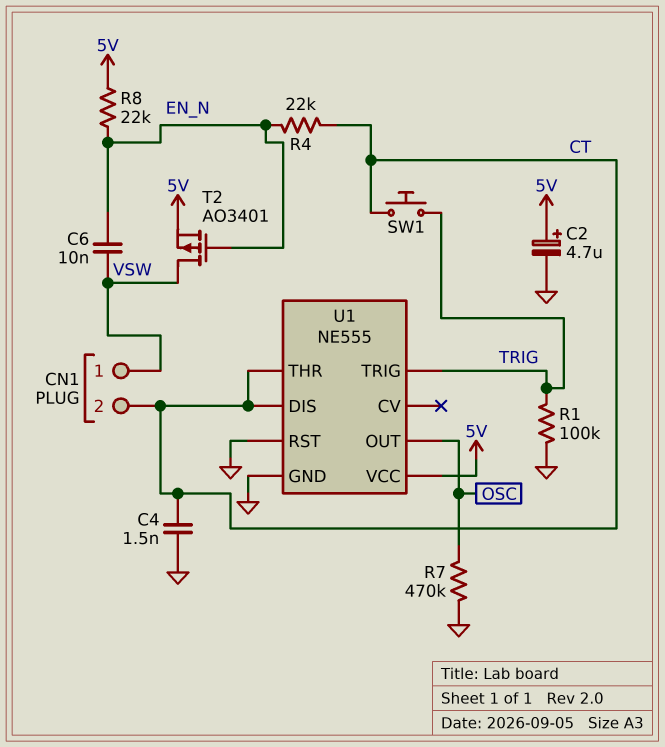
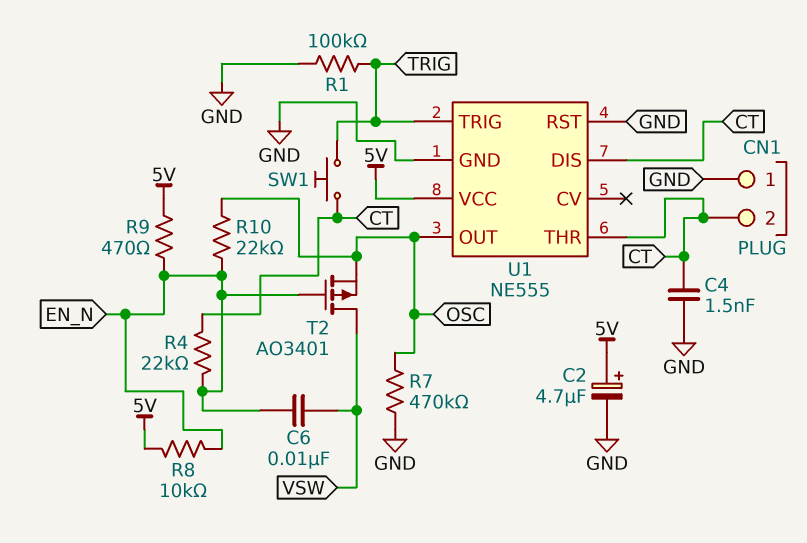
CN1 pin 1: VSW -> GND
R8: 22k (5V, EN_N) -> 10k (5V, EN_N)
R9: none -> 470 (5V, EN_N)
R10: none -> 22k (EN_N, OSC)
T2: PMOS AO3401 (G EN_N, D VSW, S 5V) -> PMOS AO3401 (G EN_N, D VSW, S OSC)

